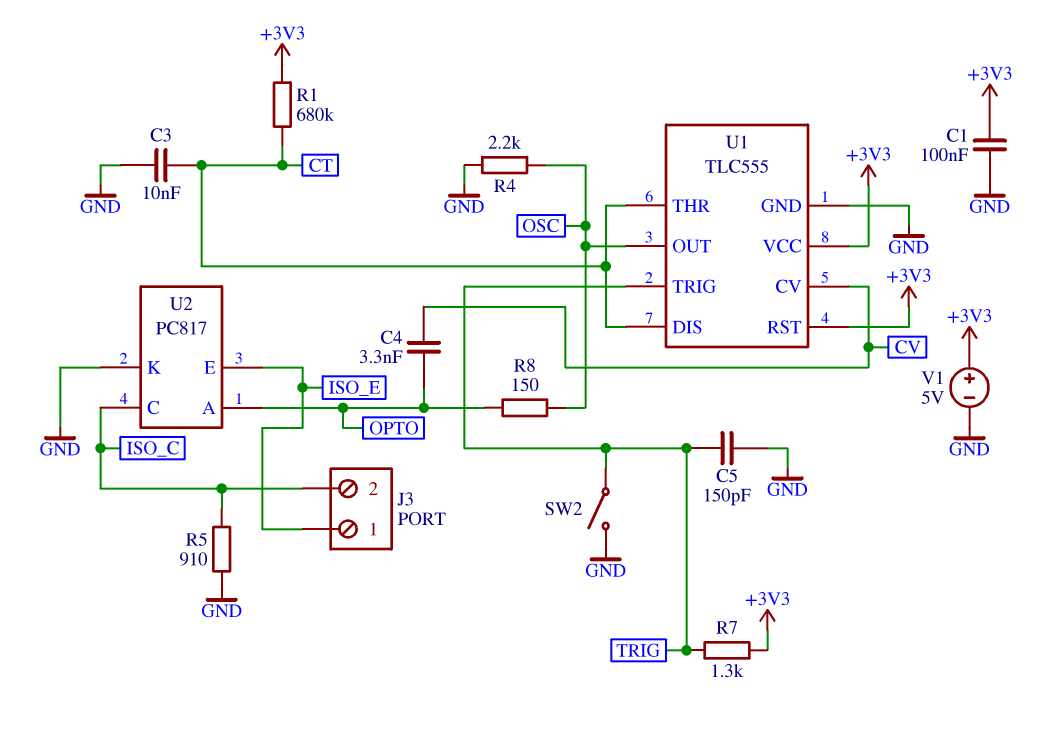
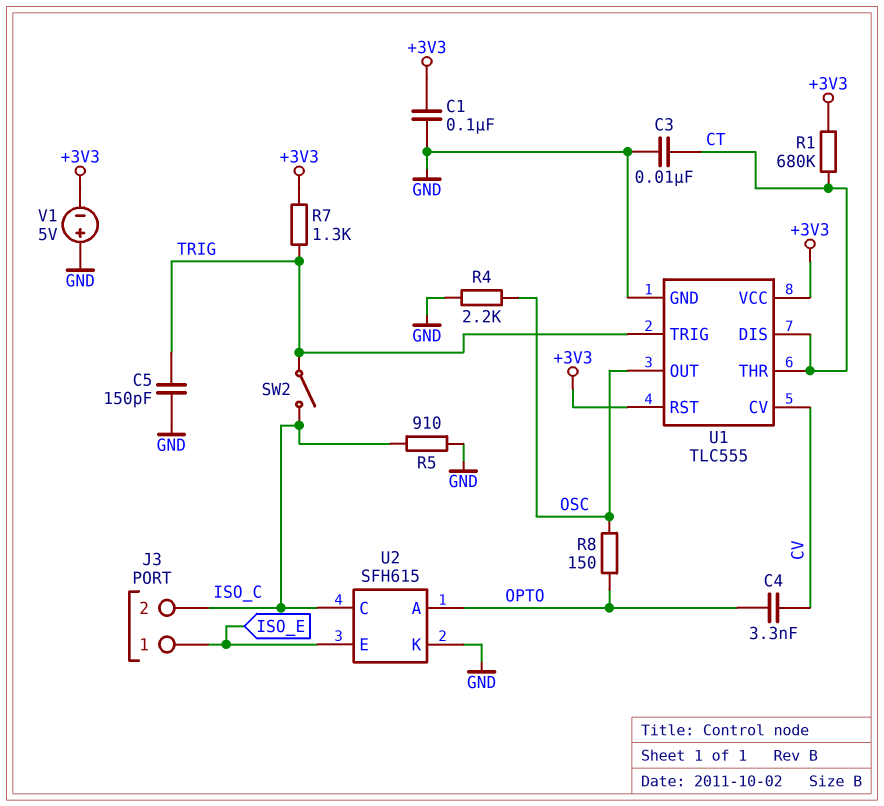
SW2: switch (GND, TRIG) -> switch (ISO_C, TRIG)
U2: PC817 -> SFH615
V1: 5V (plus +3V3, minus GND) -> 5V (plus GND, minus +3V3)

